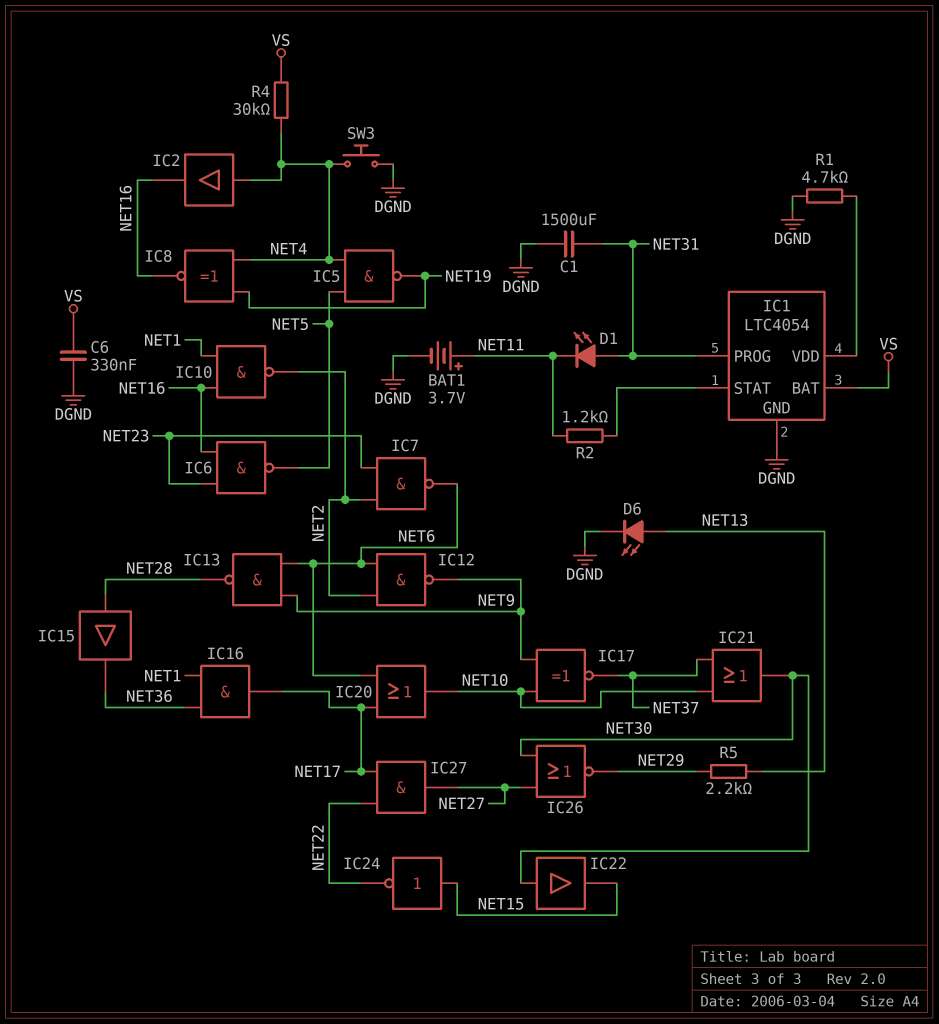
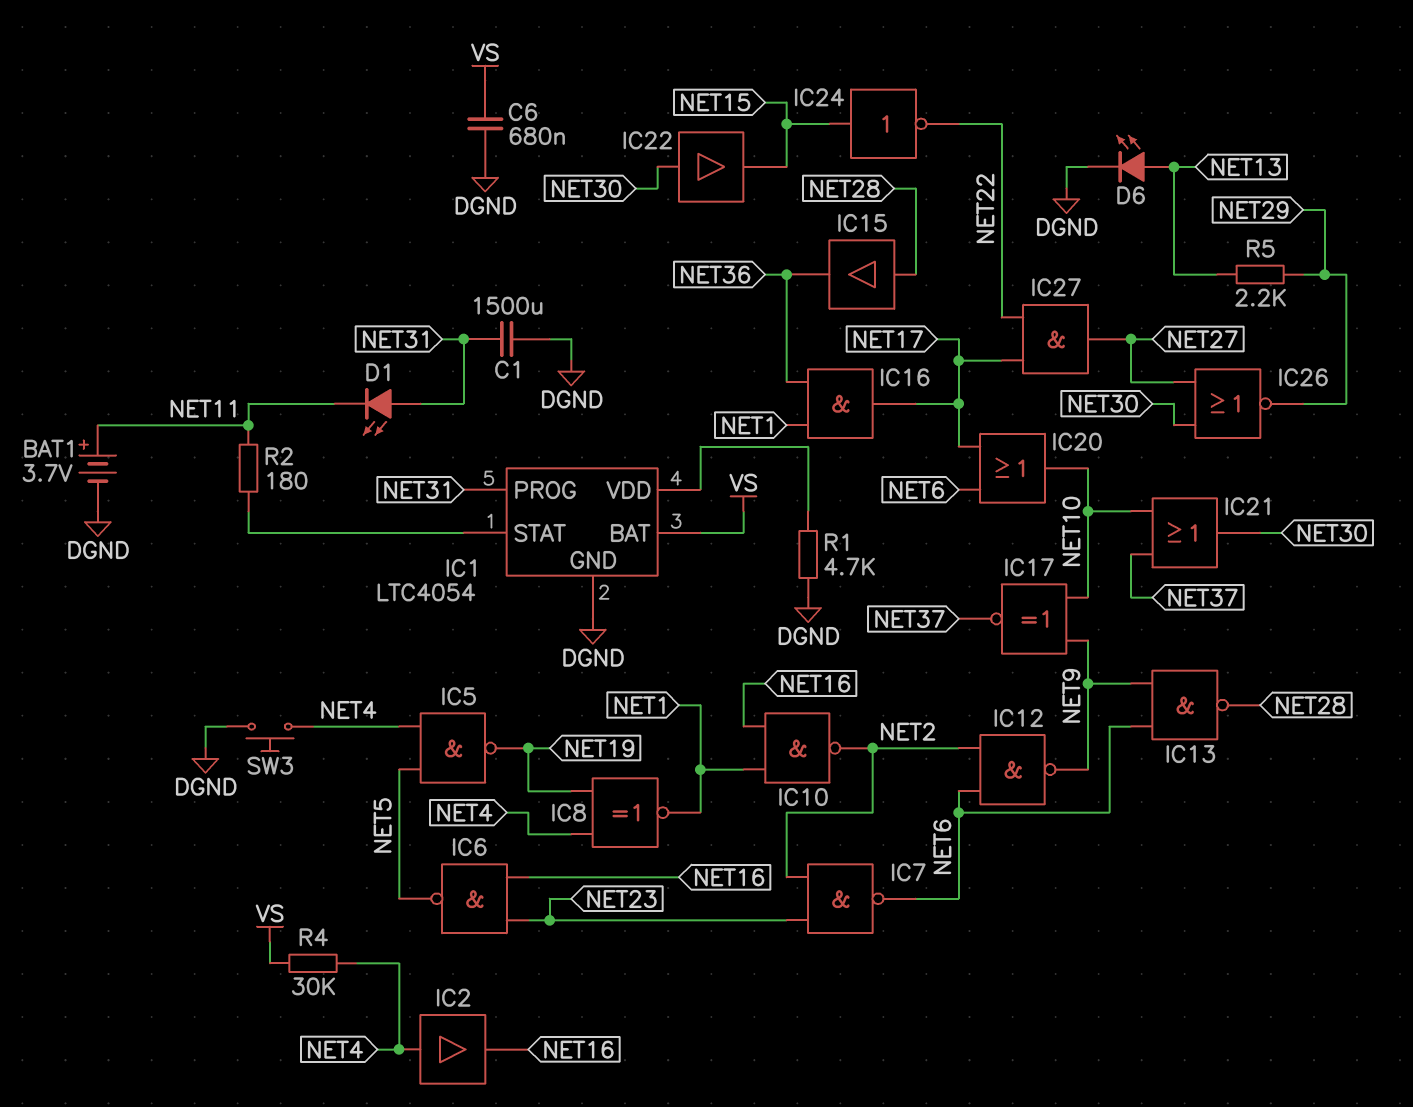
C6: 330nF (DGND, VS) -> 680nF (DGND, VS)
IC8: XNOR (in NET4, in NET19, out NET16) -> XNOR (in NET4, in NET19, out NET1)
R2: 1.2k (IC1/STAT, NET11) -> 180 (IC1/STAT, NET11)

